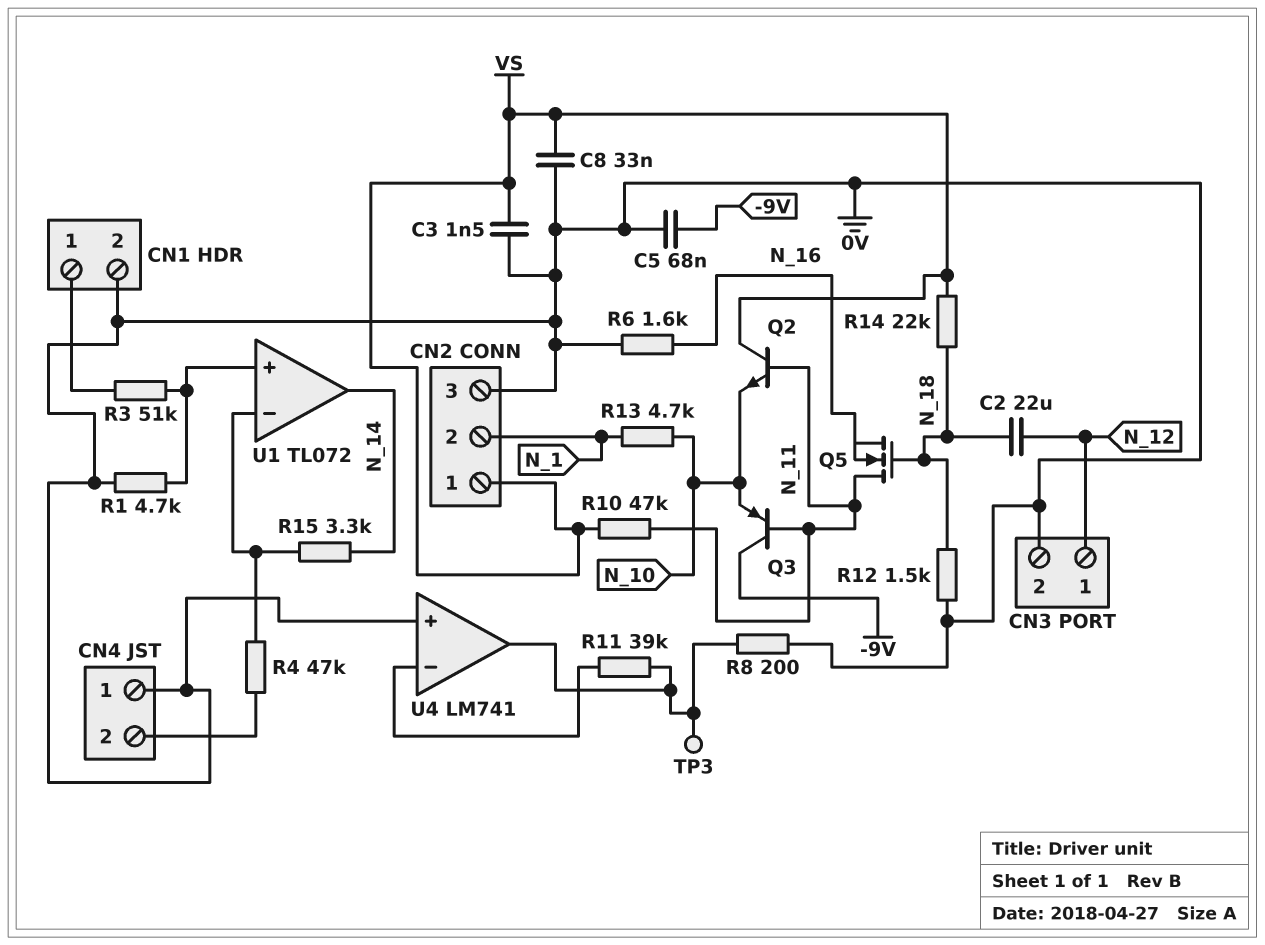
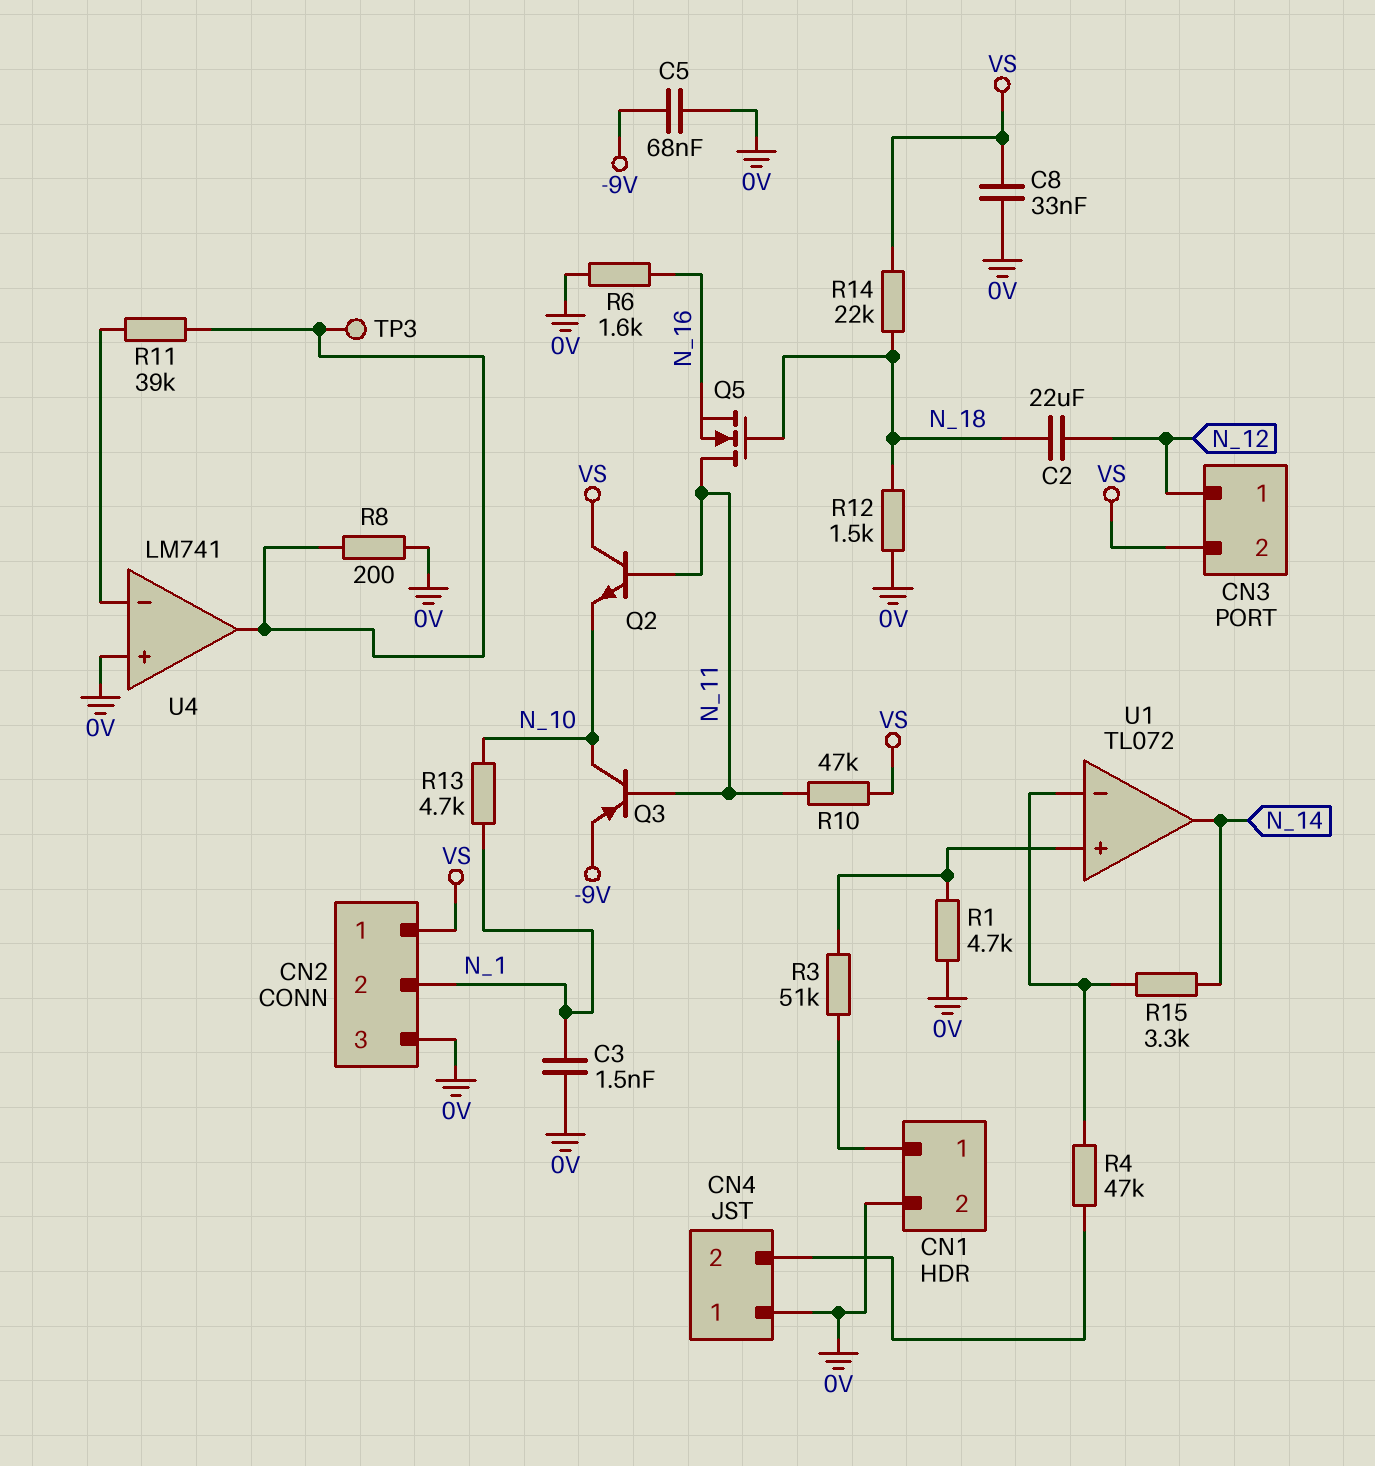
C3: 1.5nF (0V, VS) -> 1.5nF (0V, N_1)
CN3 pin 2: 0V -> VS
Q3: PNP (B N_11, C -9V, E N_10) -> PNP (B N_11, C N_10, E -9V)

